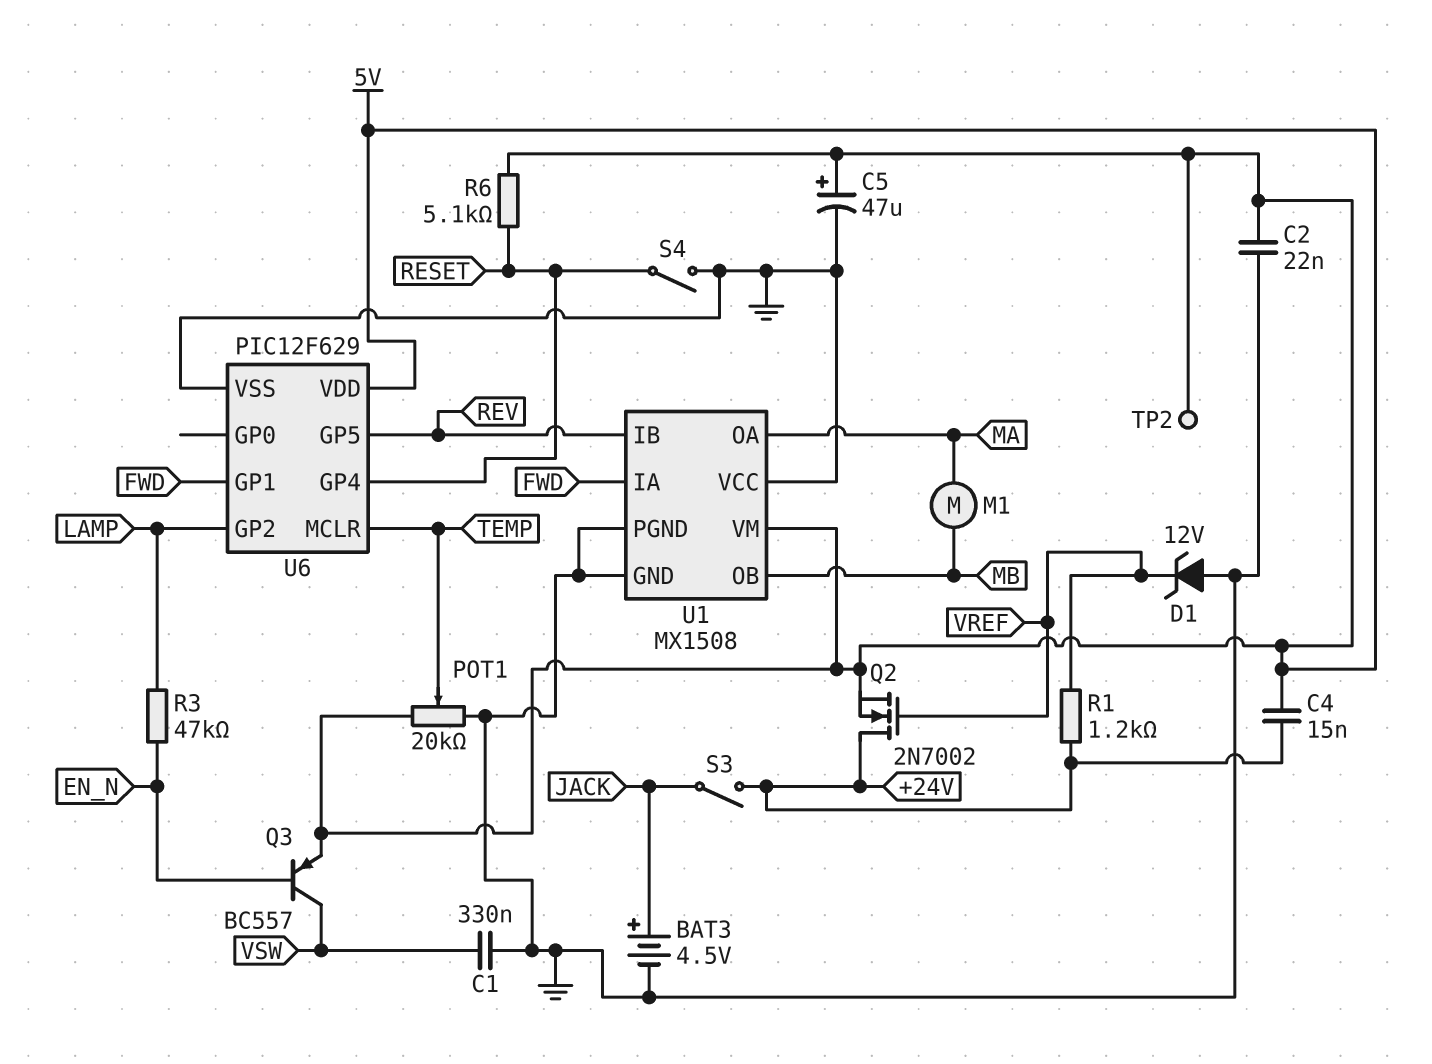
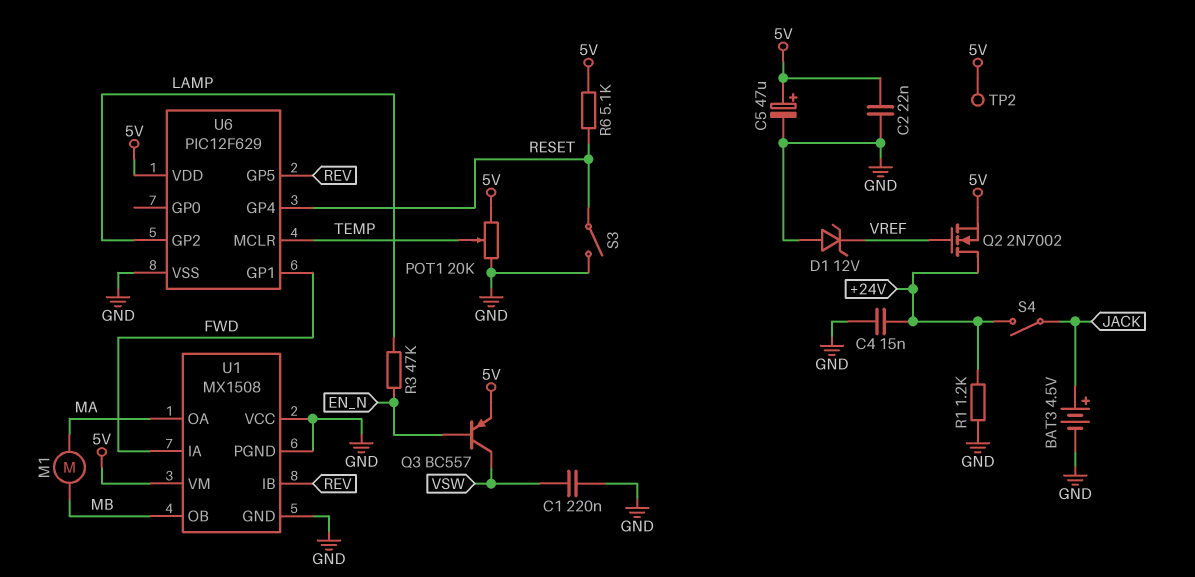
C1: 330nF (GND, VSW) -> 220nF (GND, VSW)
C4: 15nF (+24V, 5V) -> 15nF (+24V, GND)
R1: 1.2k (+24V, VREF) -> 1.2k (+24V, GND)
S3: switch (+24V, JACK) -> switch (GND, RESET)
S4: switch (GND, RESET) -> switch (+24V, JACK)

